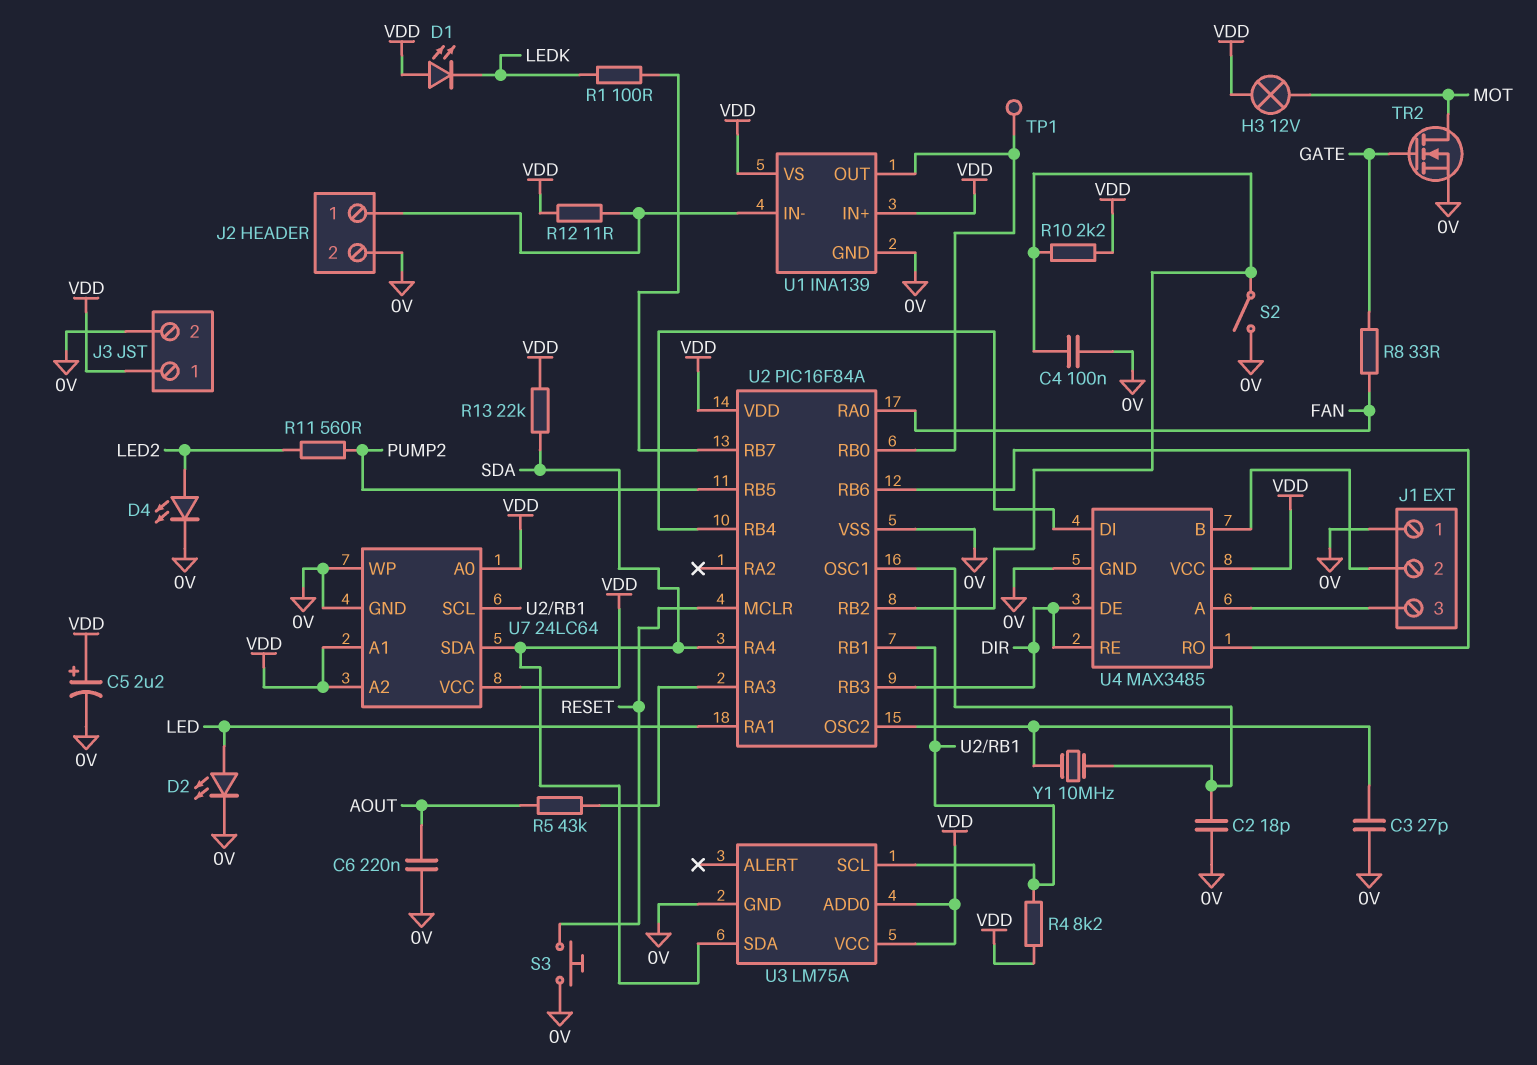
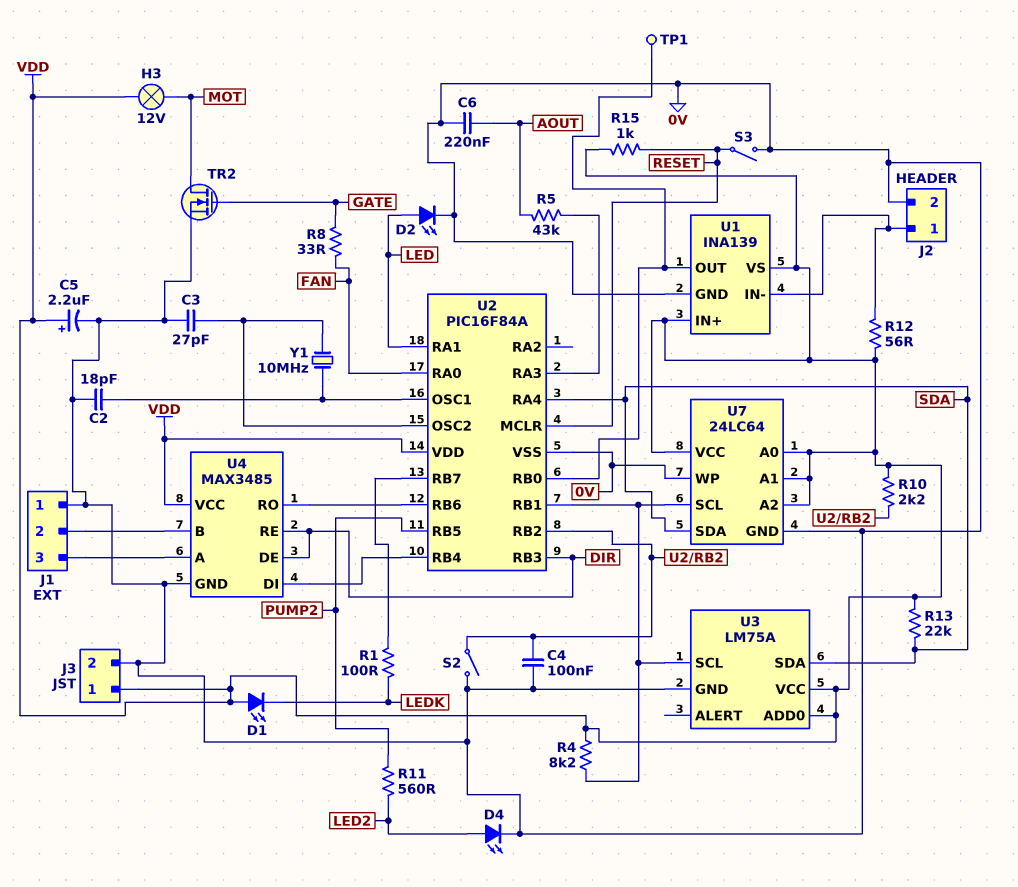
R12: 11 (J2/1, VDD) -> 56 (J2/1, VDD)
R15: none -> 1k (RESET, VDD)
S3: button (0V, RESET) -> switch (0V, RESET)

